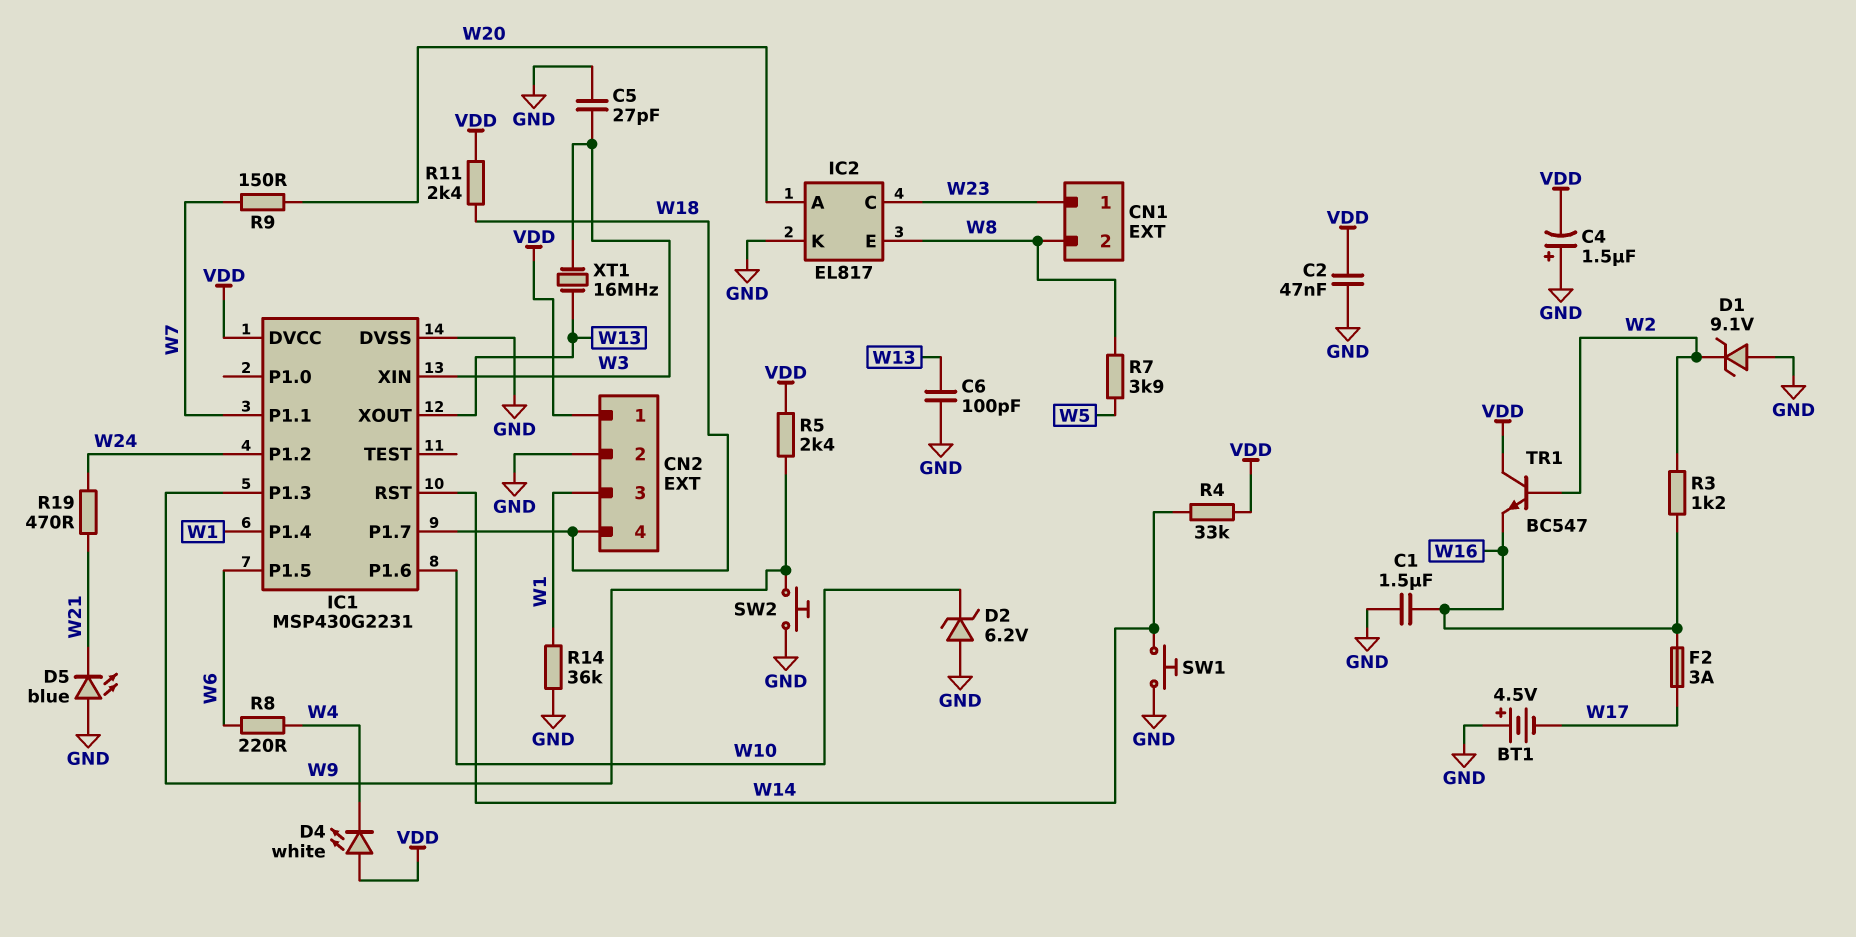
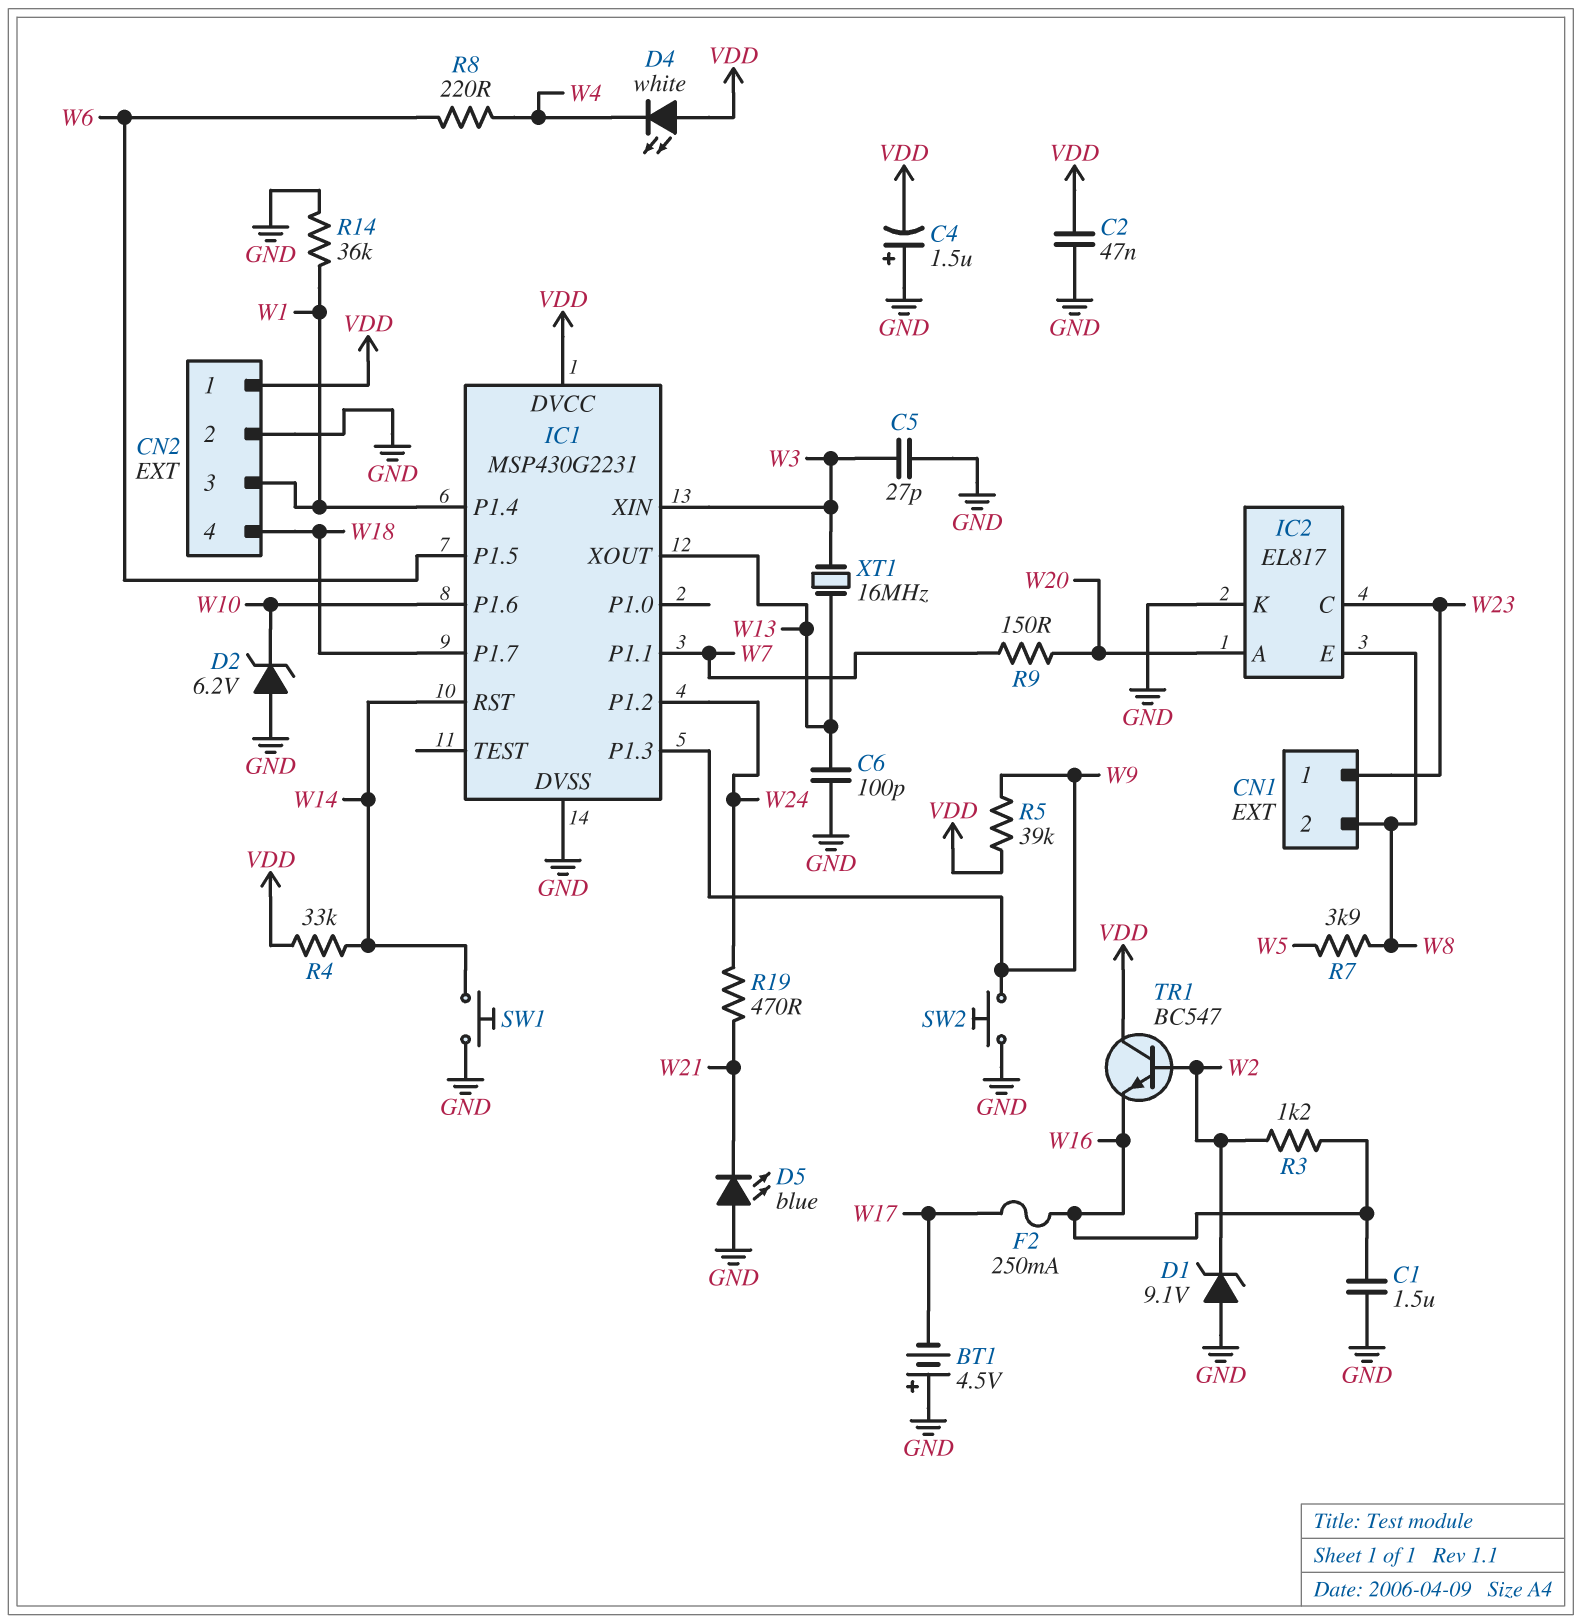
F2: 3A (W16, W17) -> 250mA (W16, W17)
R5: 2.4k (VDD, W9) -> 39k (VDD, W9)
R11: 2.4k (VDD, W18) -> none

